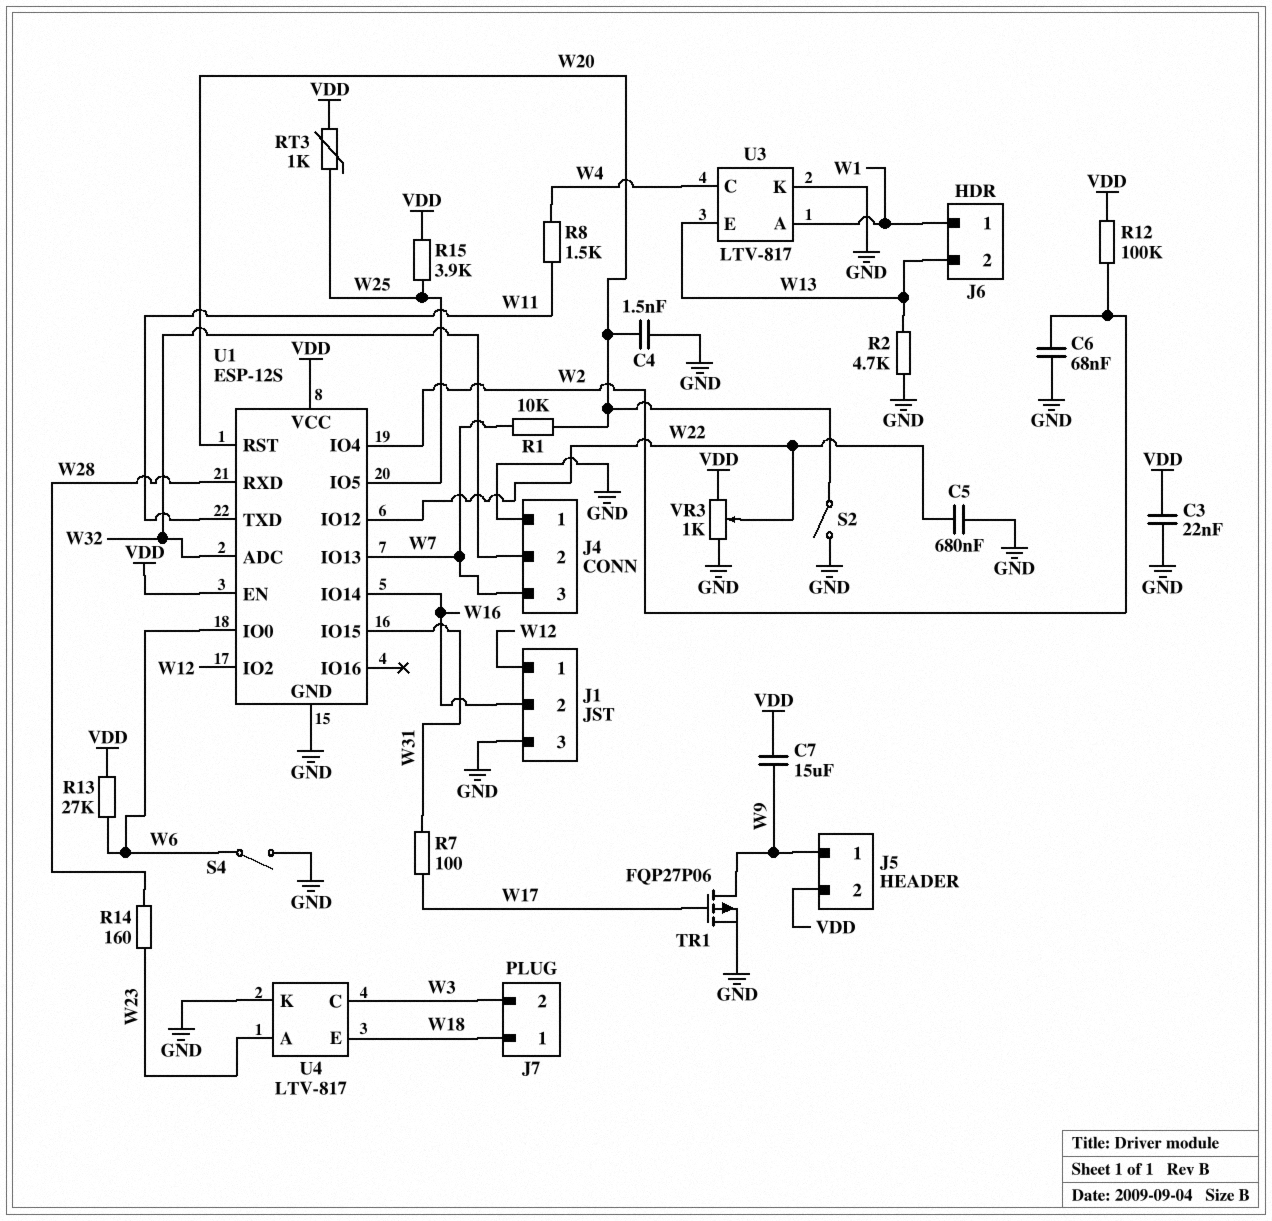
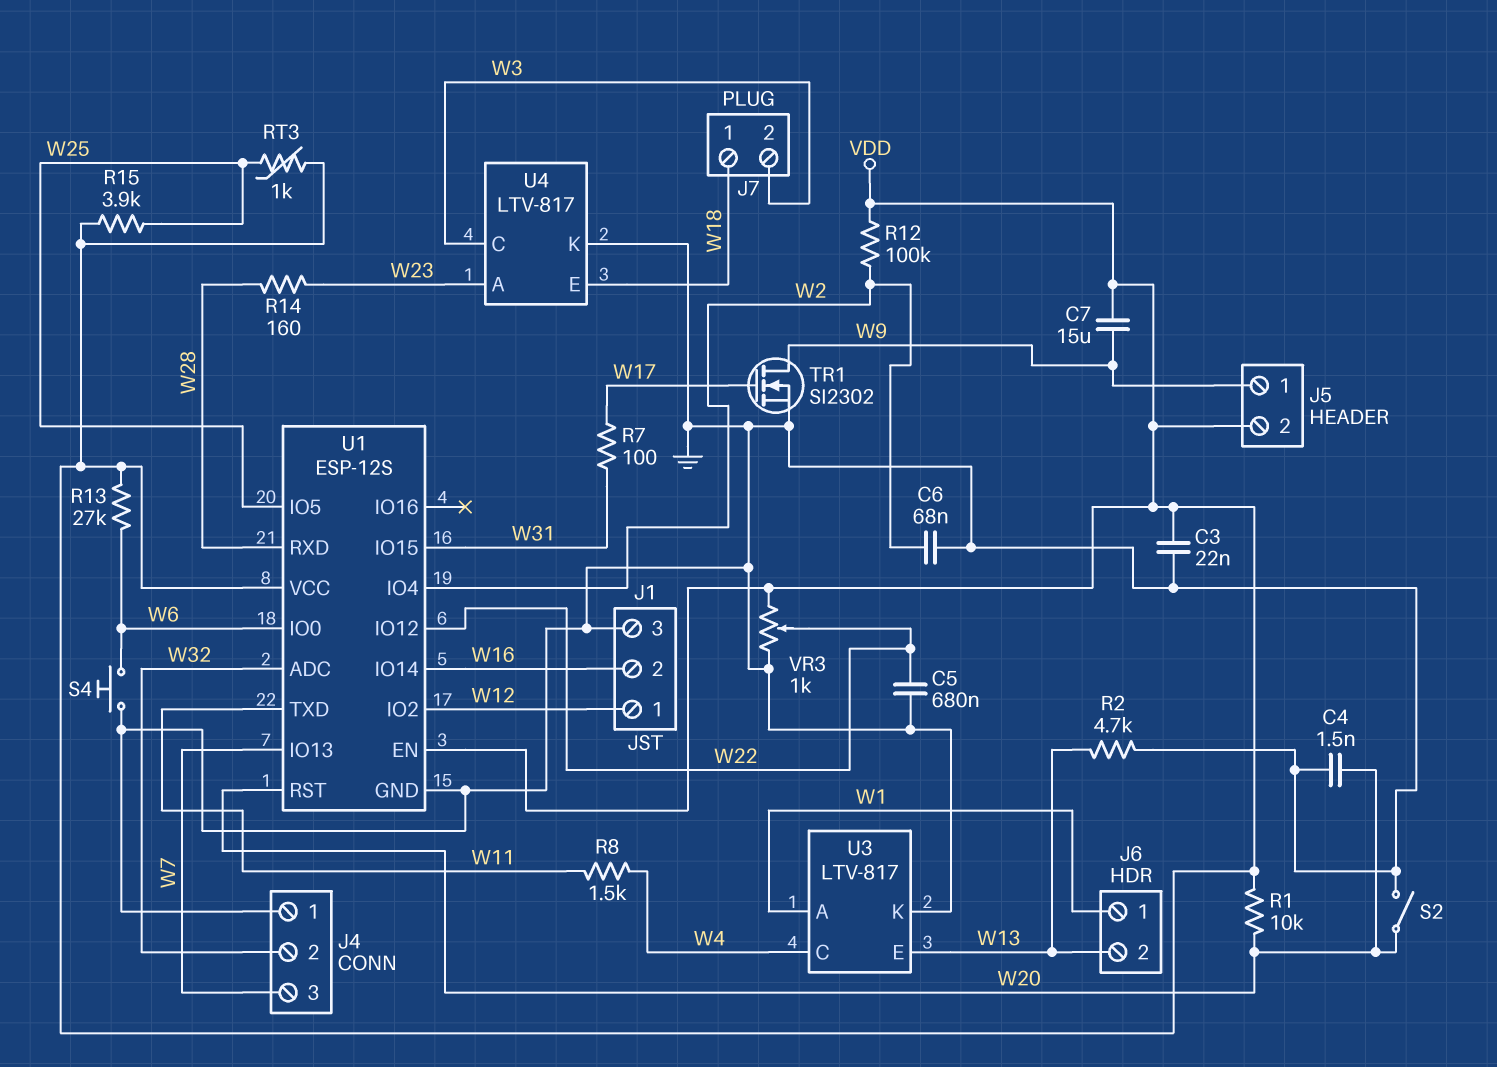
R1: 10k (W7, W20) -> 10k (VDD, W20)
S4: switch (GND, W6) -> button (GND, W6)
TR1: PMOS FQP27P06 (G W17, D W9, S GND) -> NMOS SI2302 (G W17, D W9, S GND)

